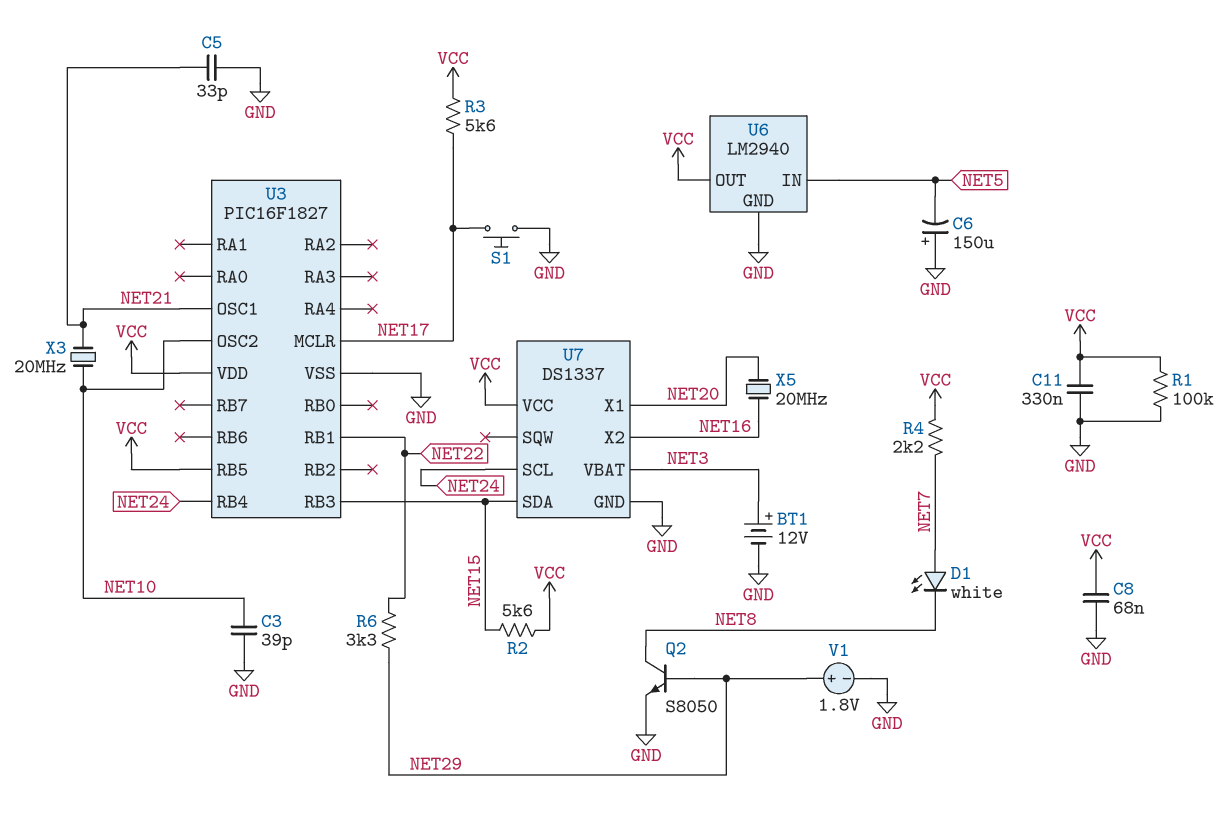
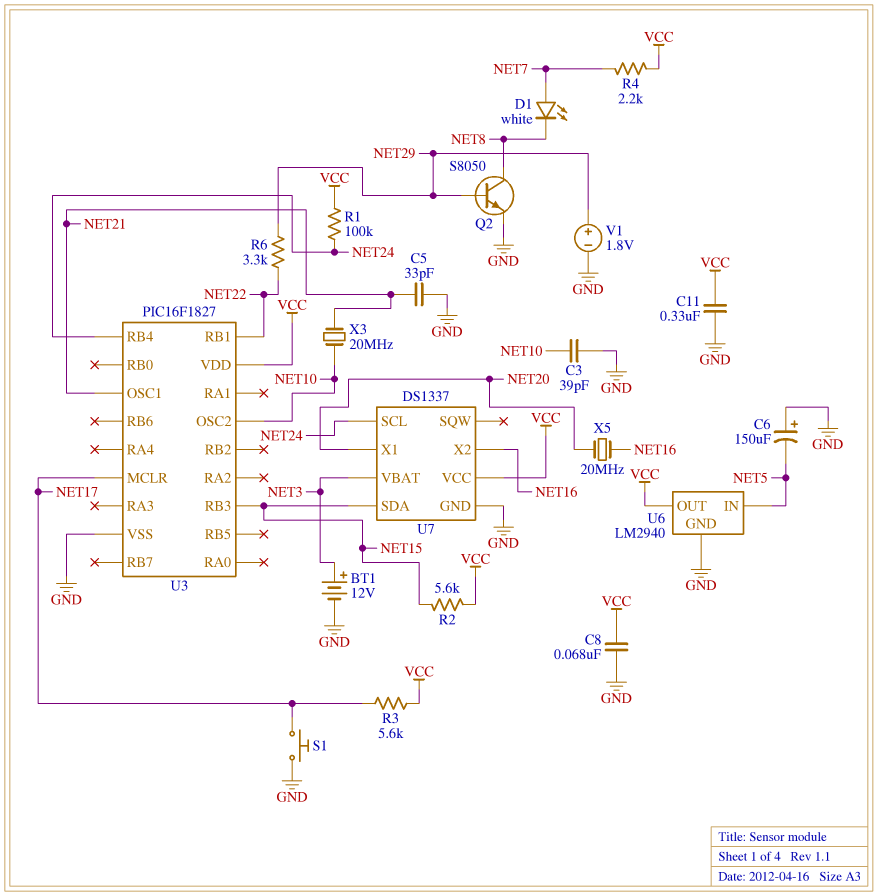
R1: 100k (GND, VCC) -> 100k (NET24, VCC)
U3 pin RB5: VCC -> none

